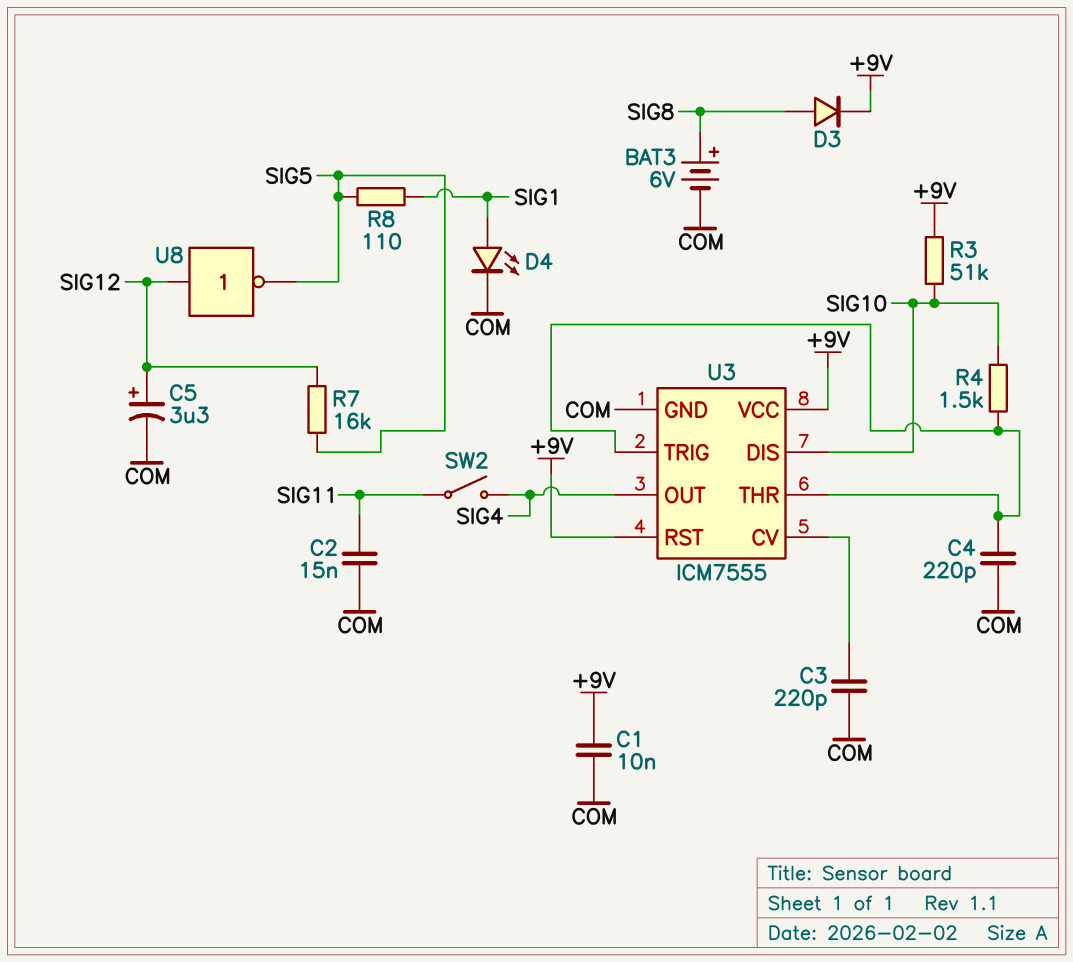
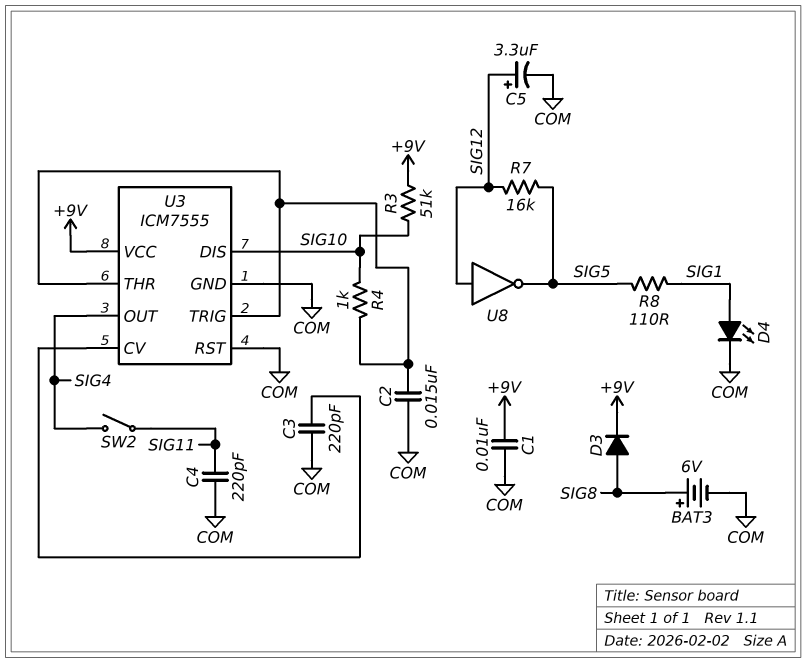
C2: 15nF (COM, SIG11) -> 15nF (COM, U3/THR)
C4: 220pF (COM, U3/THR) -> 220pF (COM, SIG11)
R4: 1.5k (SIG10, U3/THR) -> 1k (SIG10, U3/THR)
U3 pin RST: +9V -> COM

